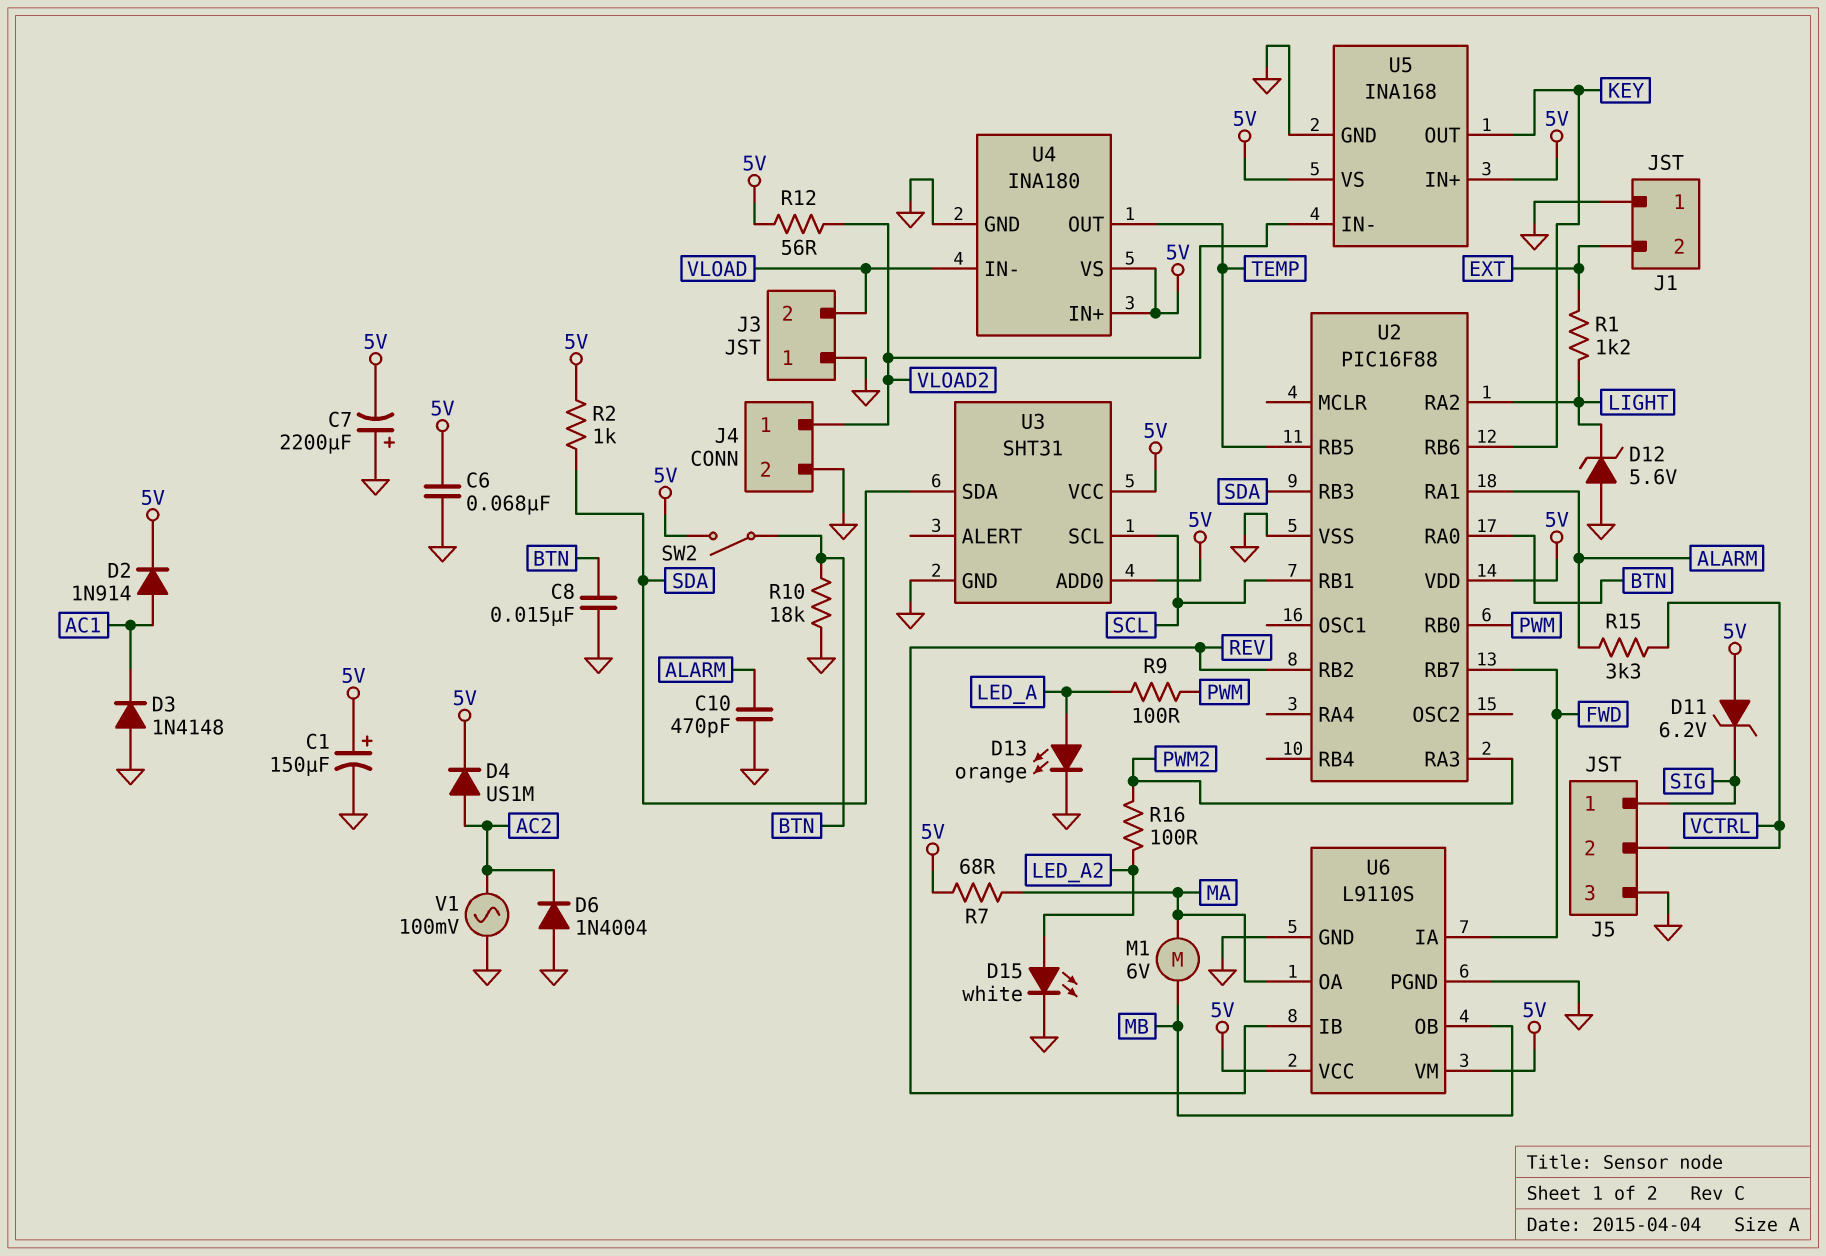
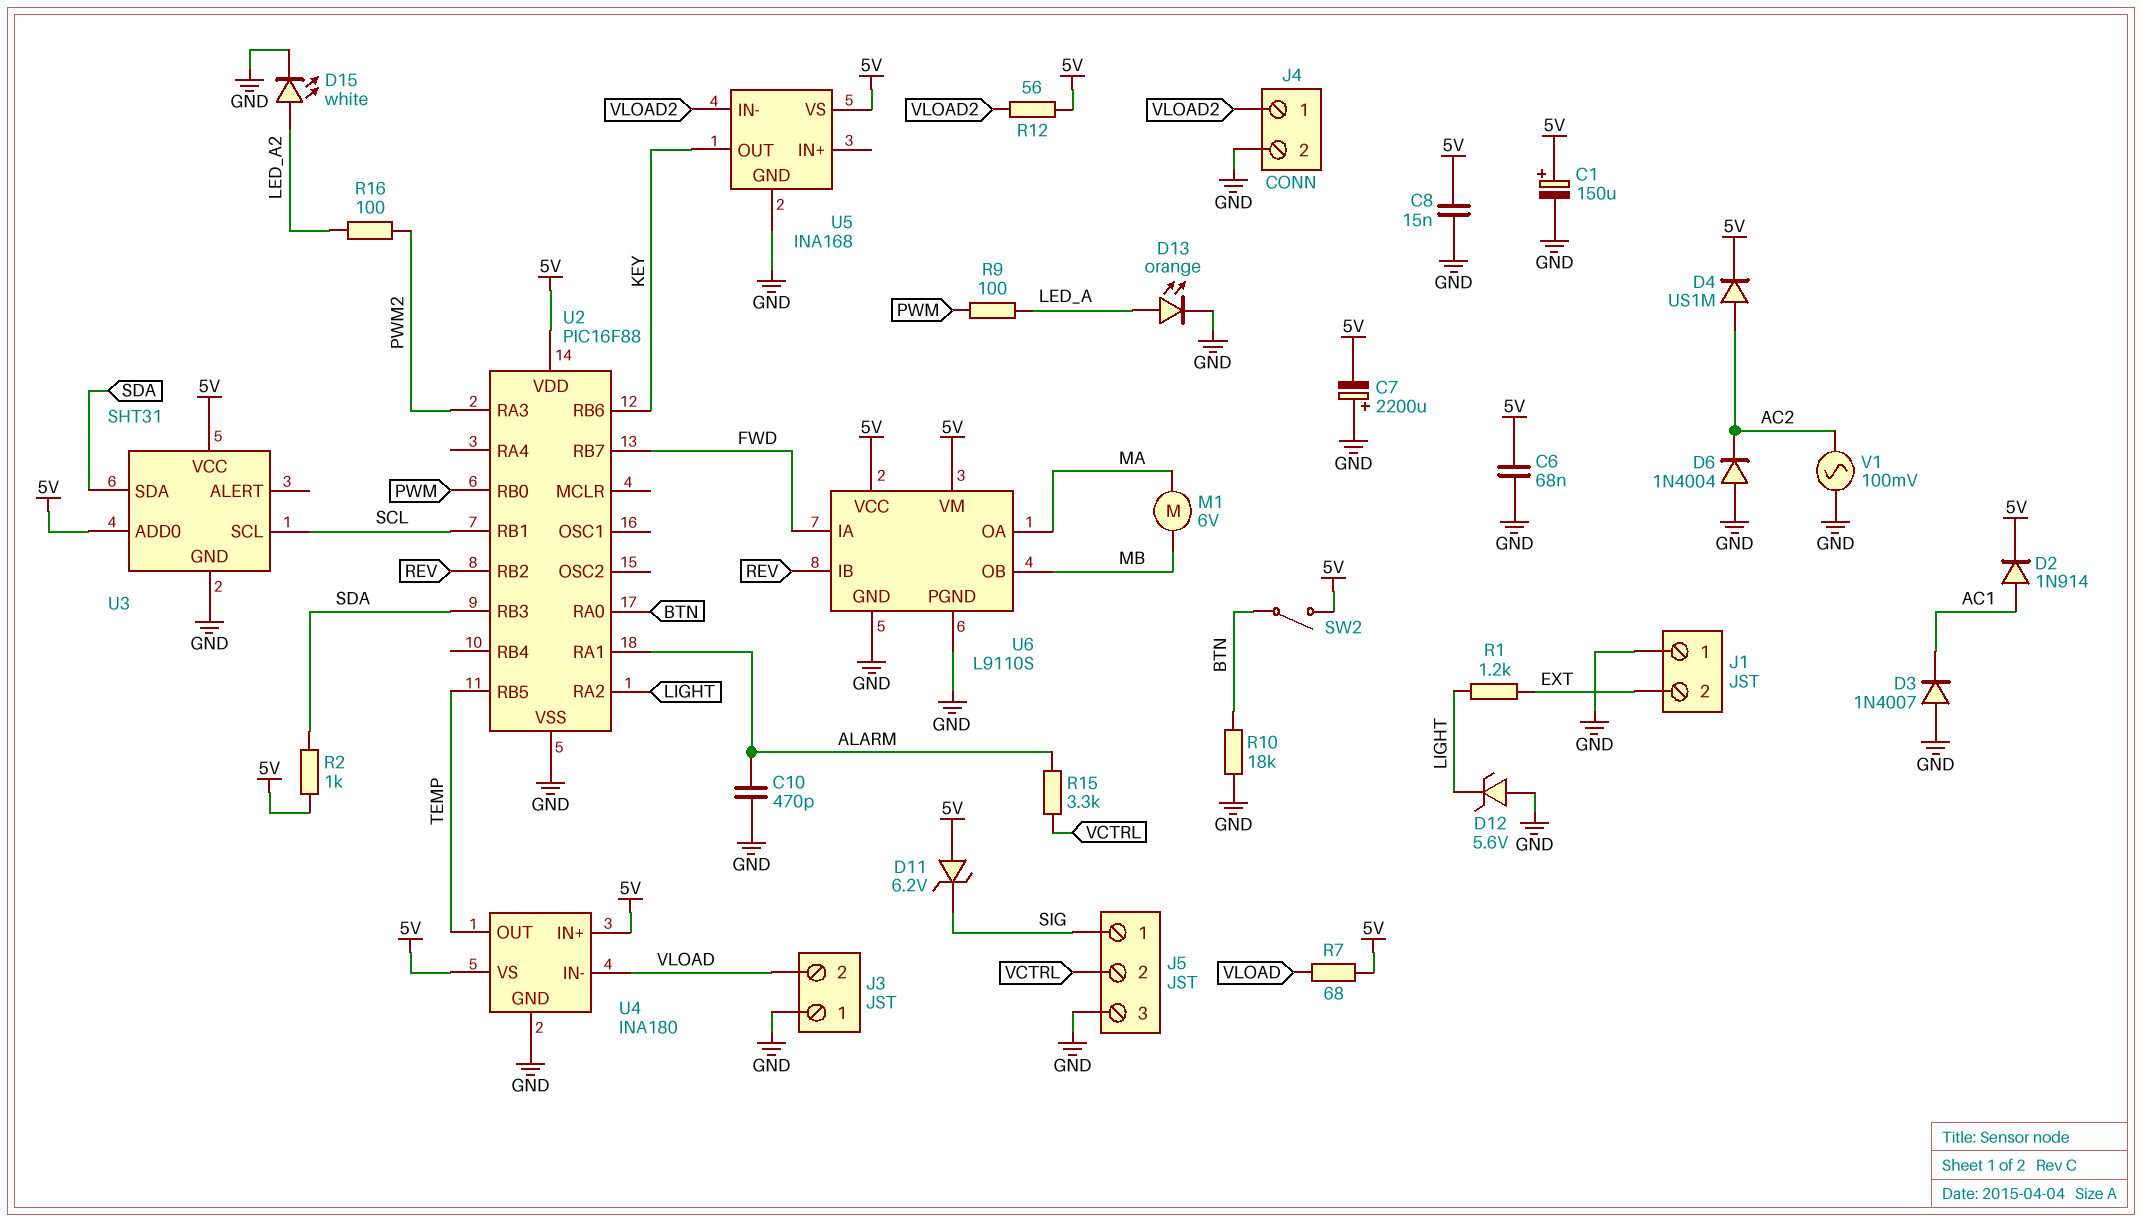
C8: 15nF (BTN, GND) -> 15nF (5V, GND)
D3: diode 1N4148 (A GND, K AC1) -> diode 1N4007 (A GND, K AC1)
R7: 68 (5V, MA) -> 68 (5V, VLOAD)
U5 pin IN+: 5V -> none

